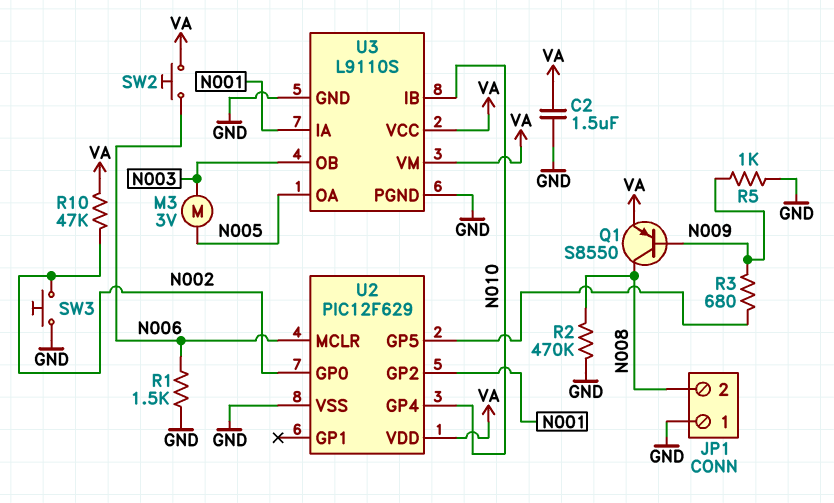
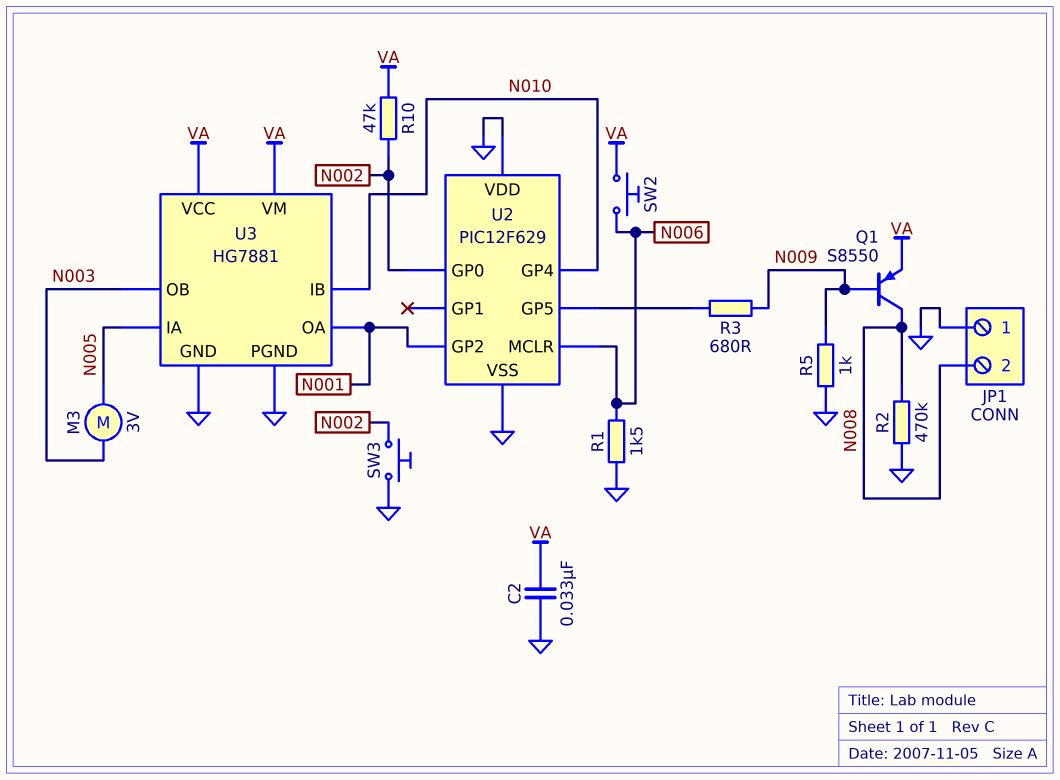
C2: 1.5uF (GND, VA) -> 33nF (GND, VA)
U2 pin VDD: VA -> GND
U3: L9110S -> HG7881
U3 pin IA: N001 -> N005
U3 pin OA: N005 -> N001

